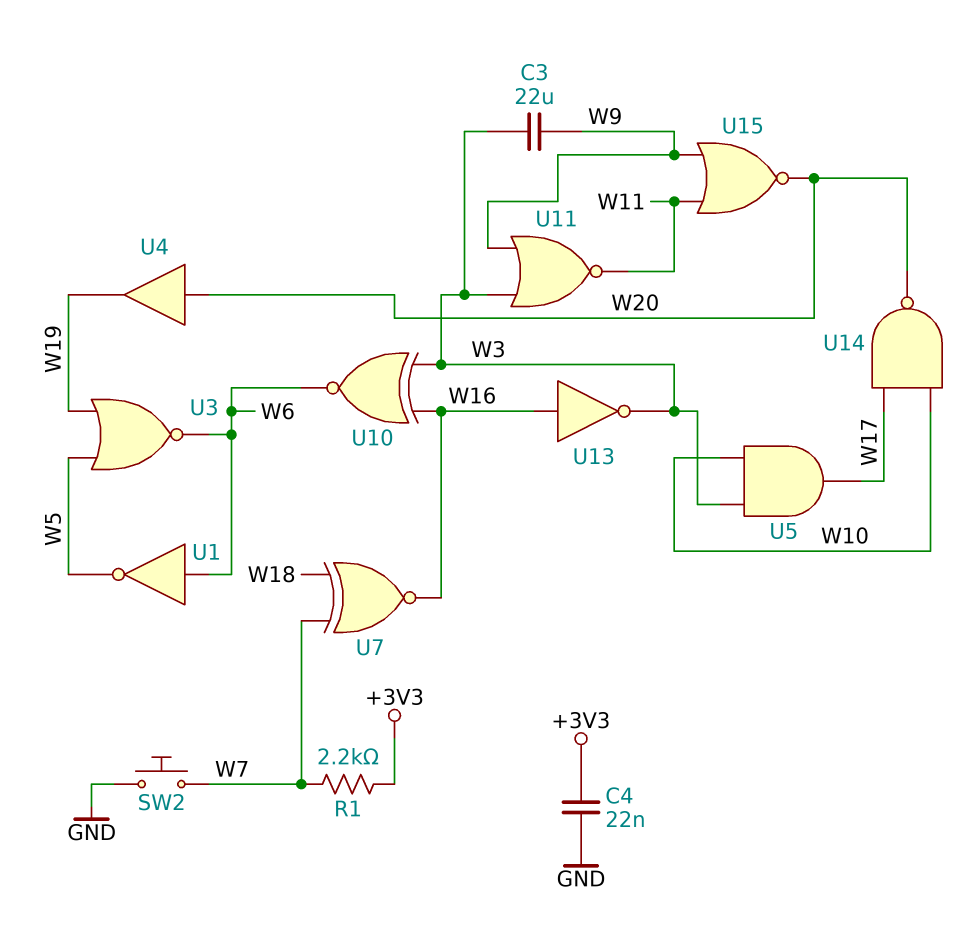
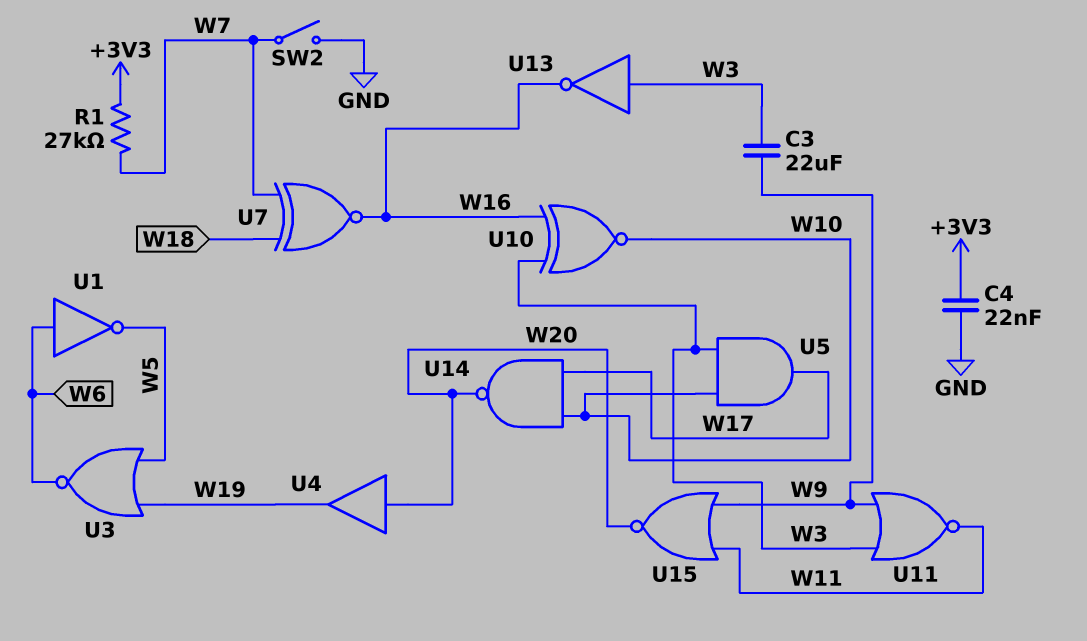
R1: 2.2k (+3V3, W7) -> 27k (+3V3, W7)
SW2: button (GND, W7) -> switch (GND, W7)
U10: XNOR (in W3, in W16, out W6) -> XNOR (in W3, in W16, out W10)
U13: NOT (in W16, out W3) -> NOT (in W3, out W16)

